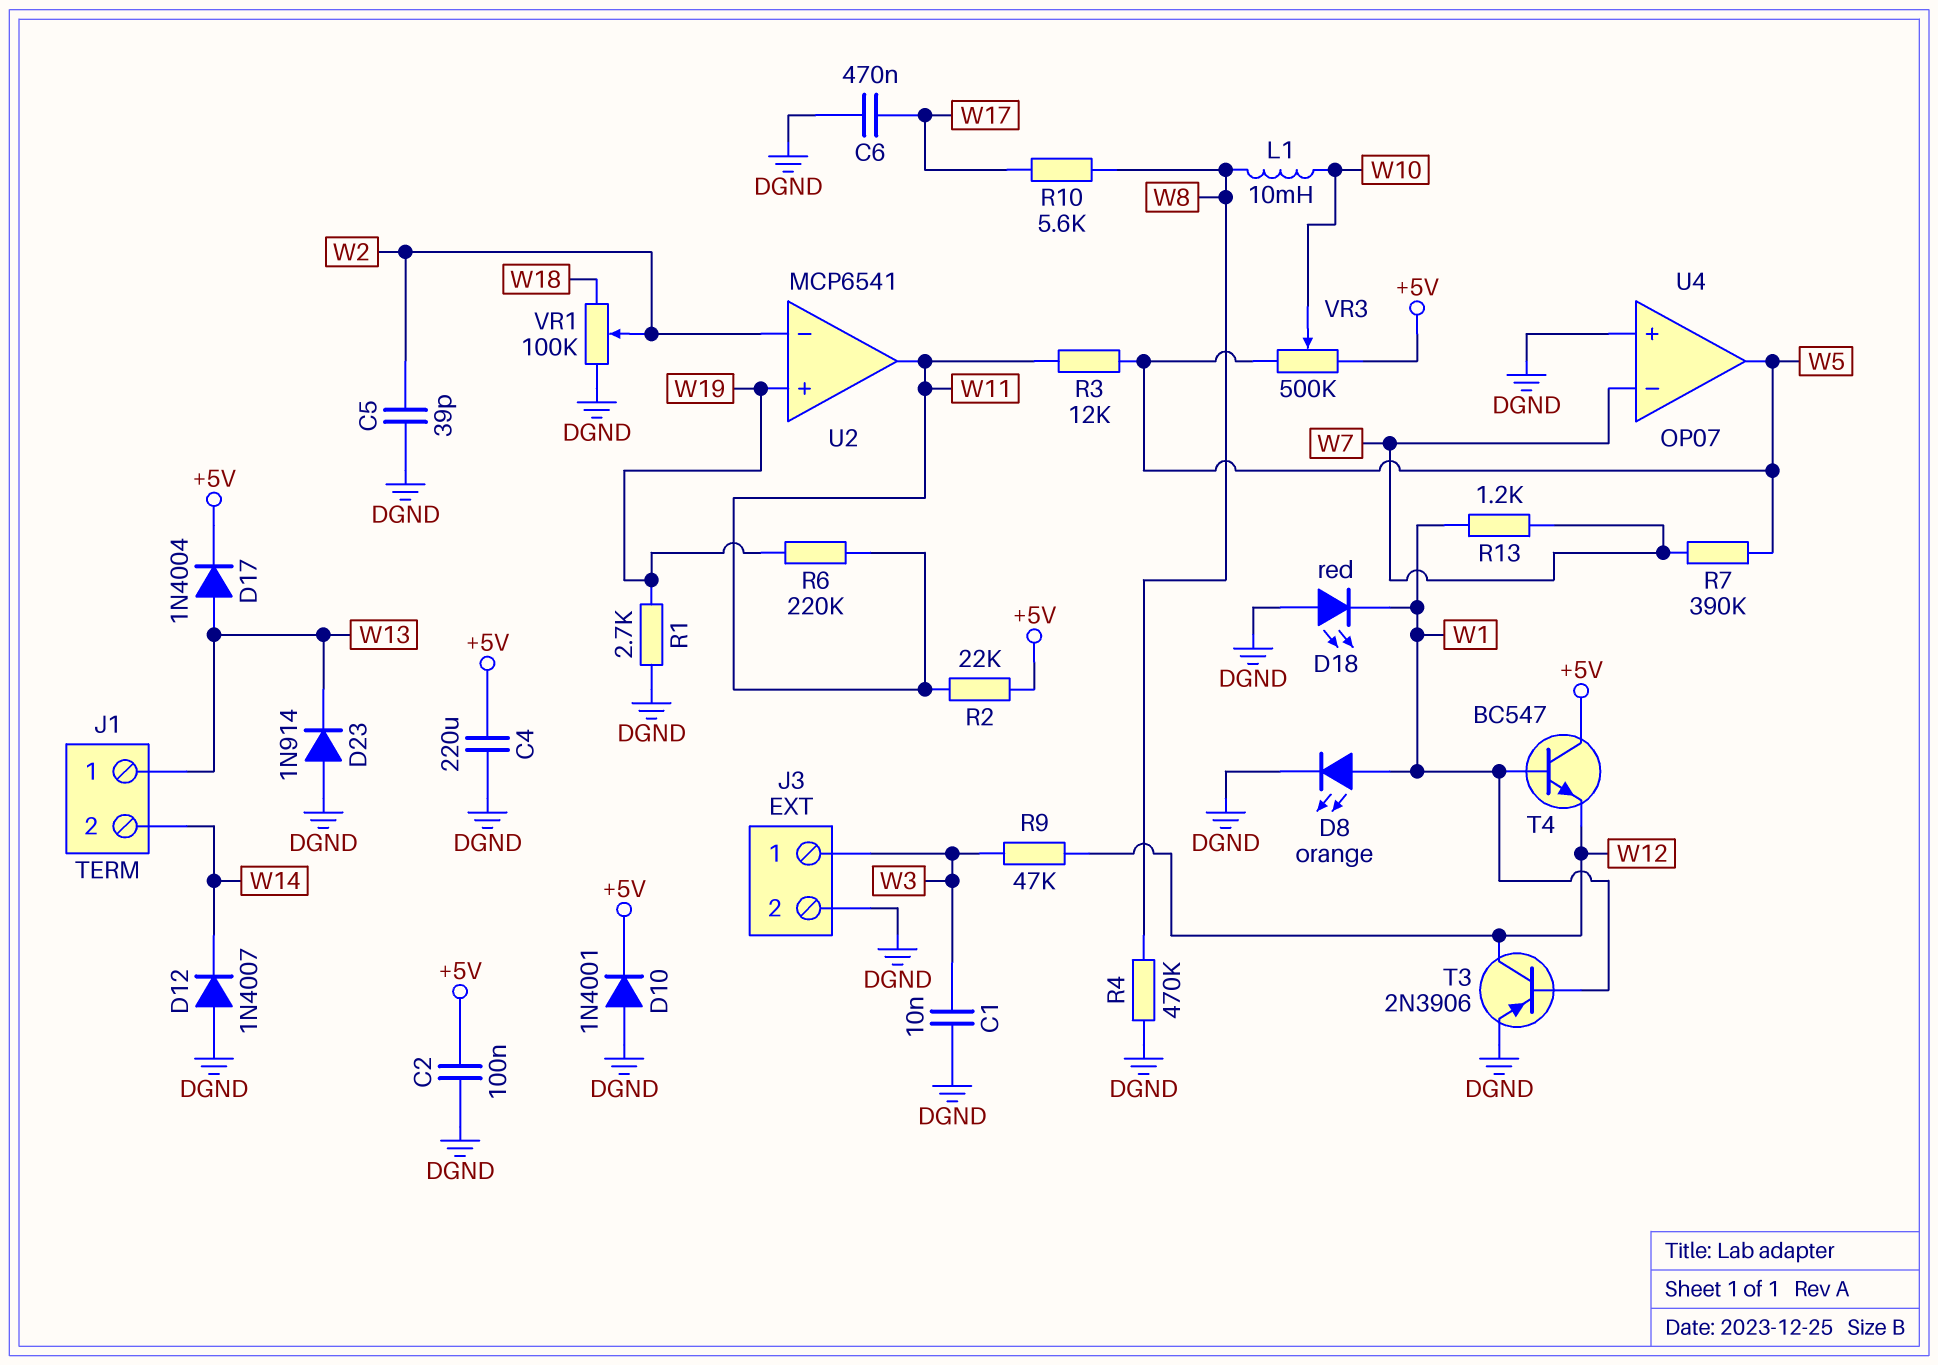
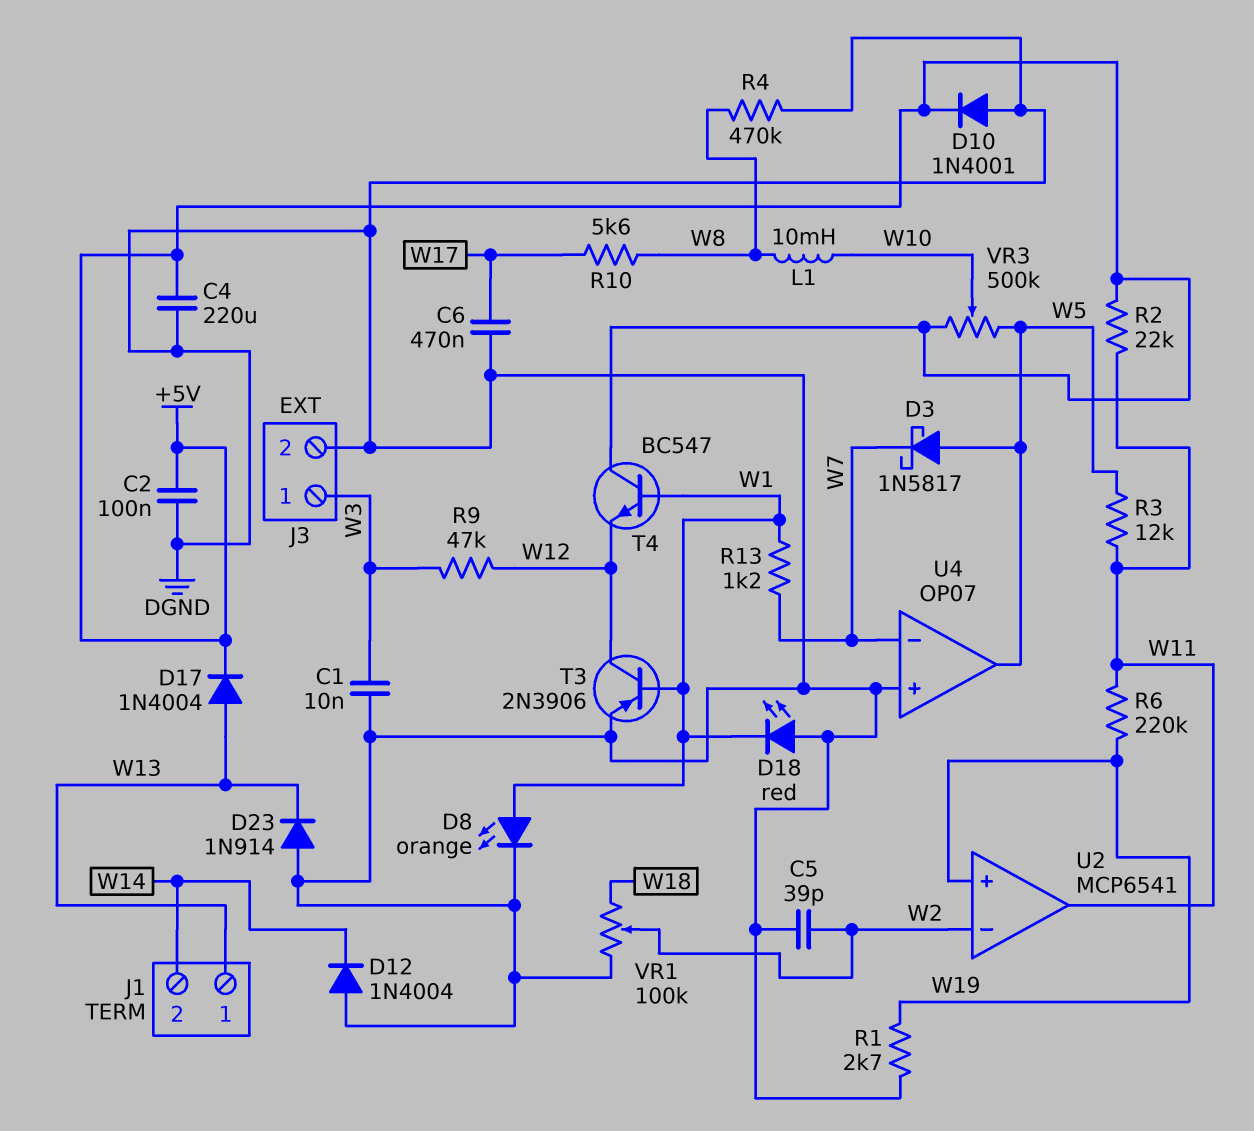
D3: none -> schottky 1N5817 (A W5, K W7)
D12: diode 1N4007 (A DGND, K W14) -> diode 1N4004 (A DGND, K W14)
R7: 390k (W5, W7) -> none

